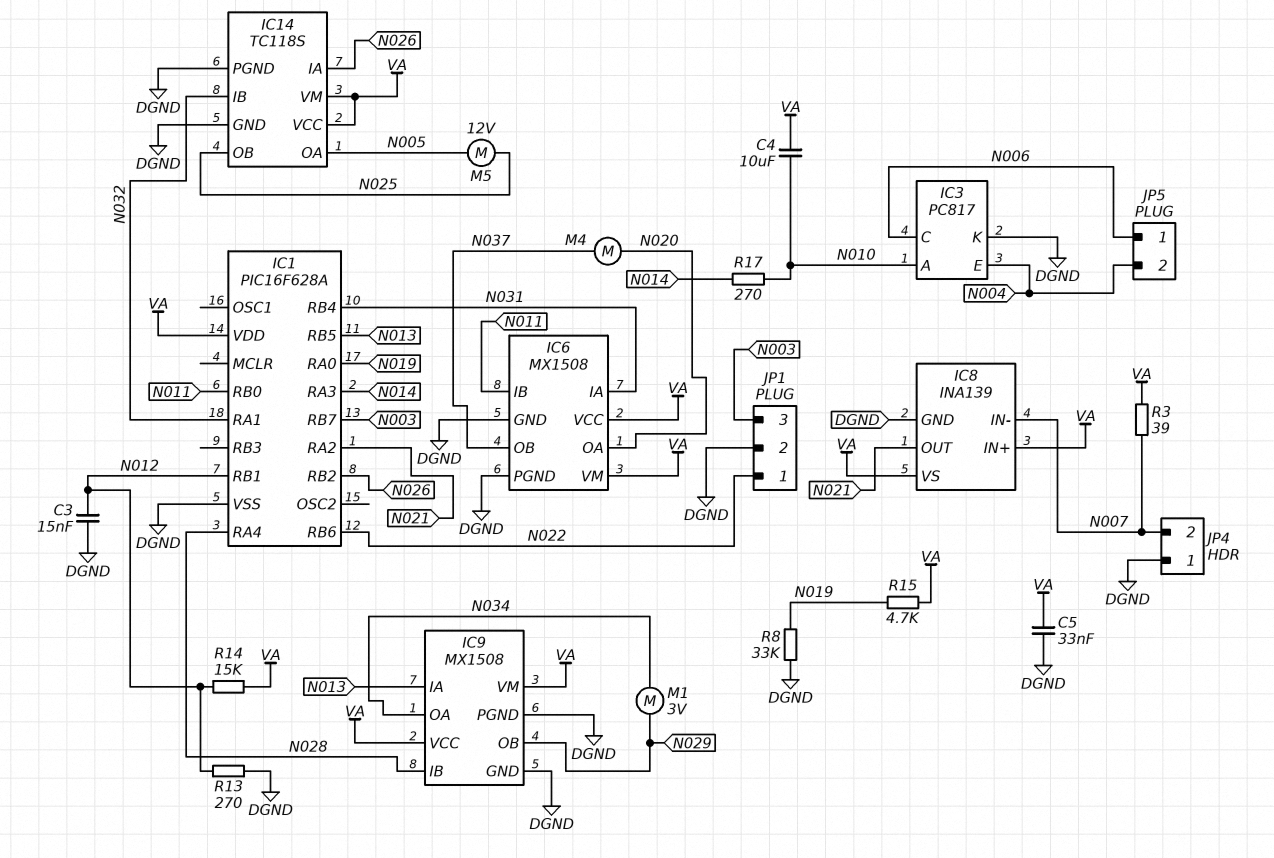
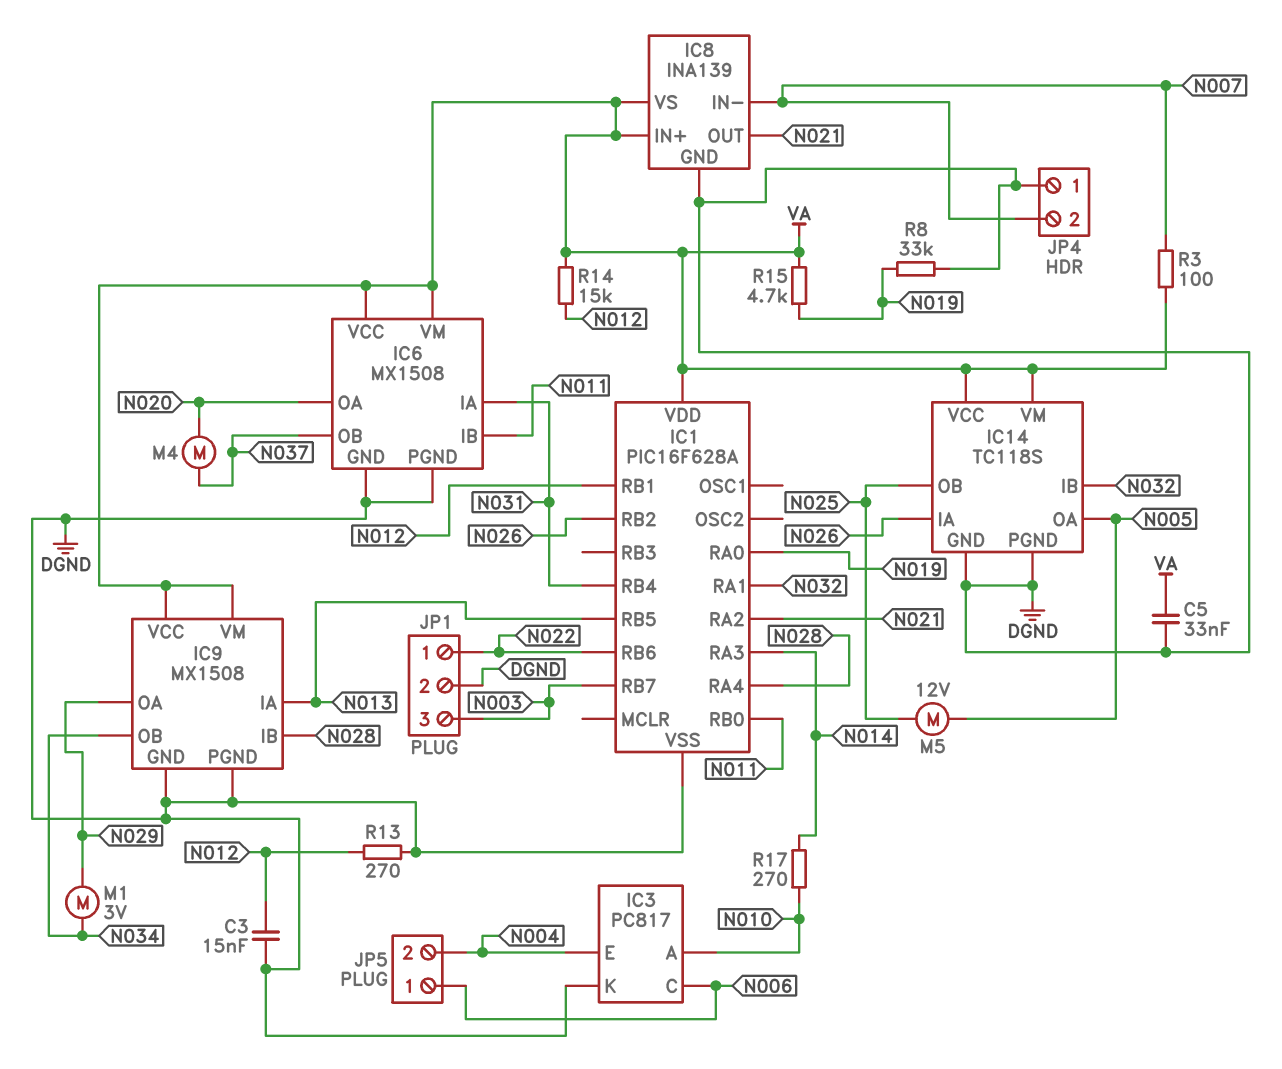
C4: 10uF (N010, VA) -> none
IC9 pin OA: N034 -> N029
IC9 pin OB: N029 -> N034
R3: 39 (N007, VA) -> 100 (N007, VA)

